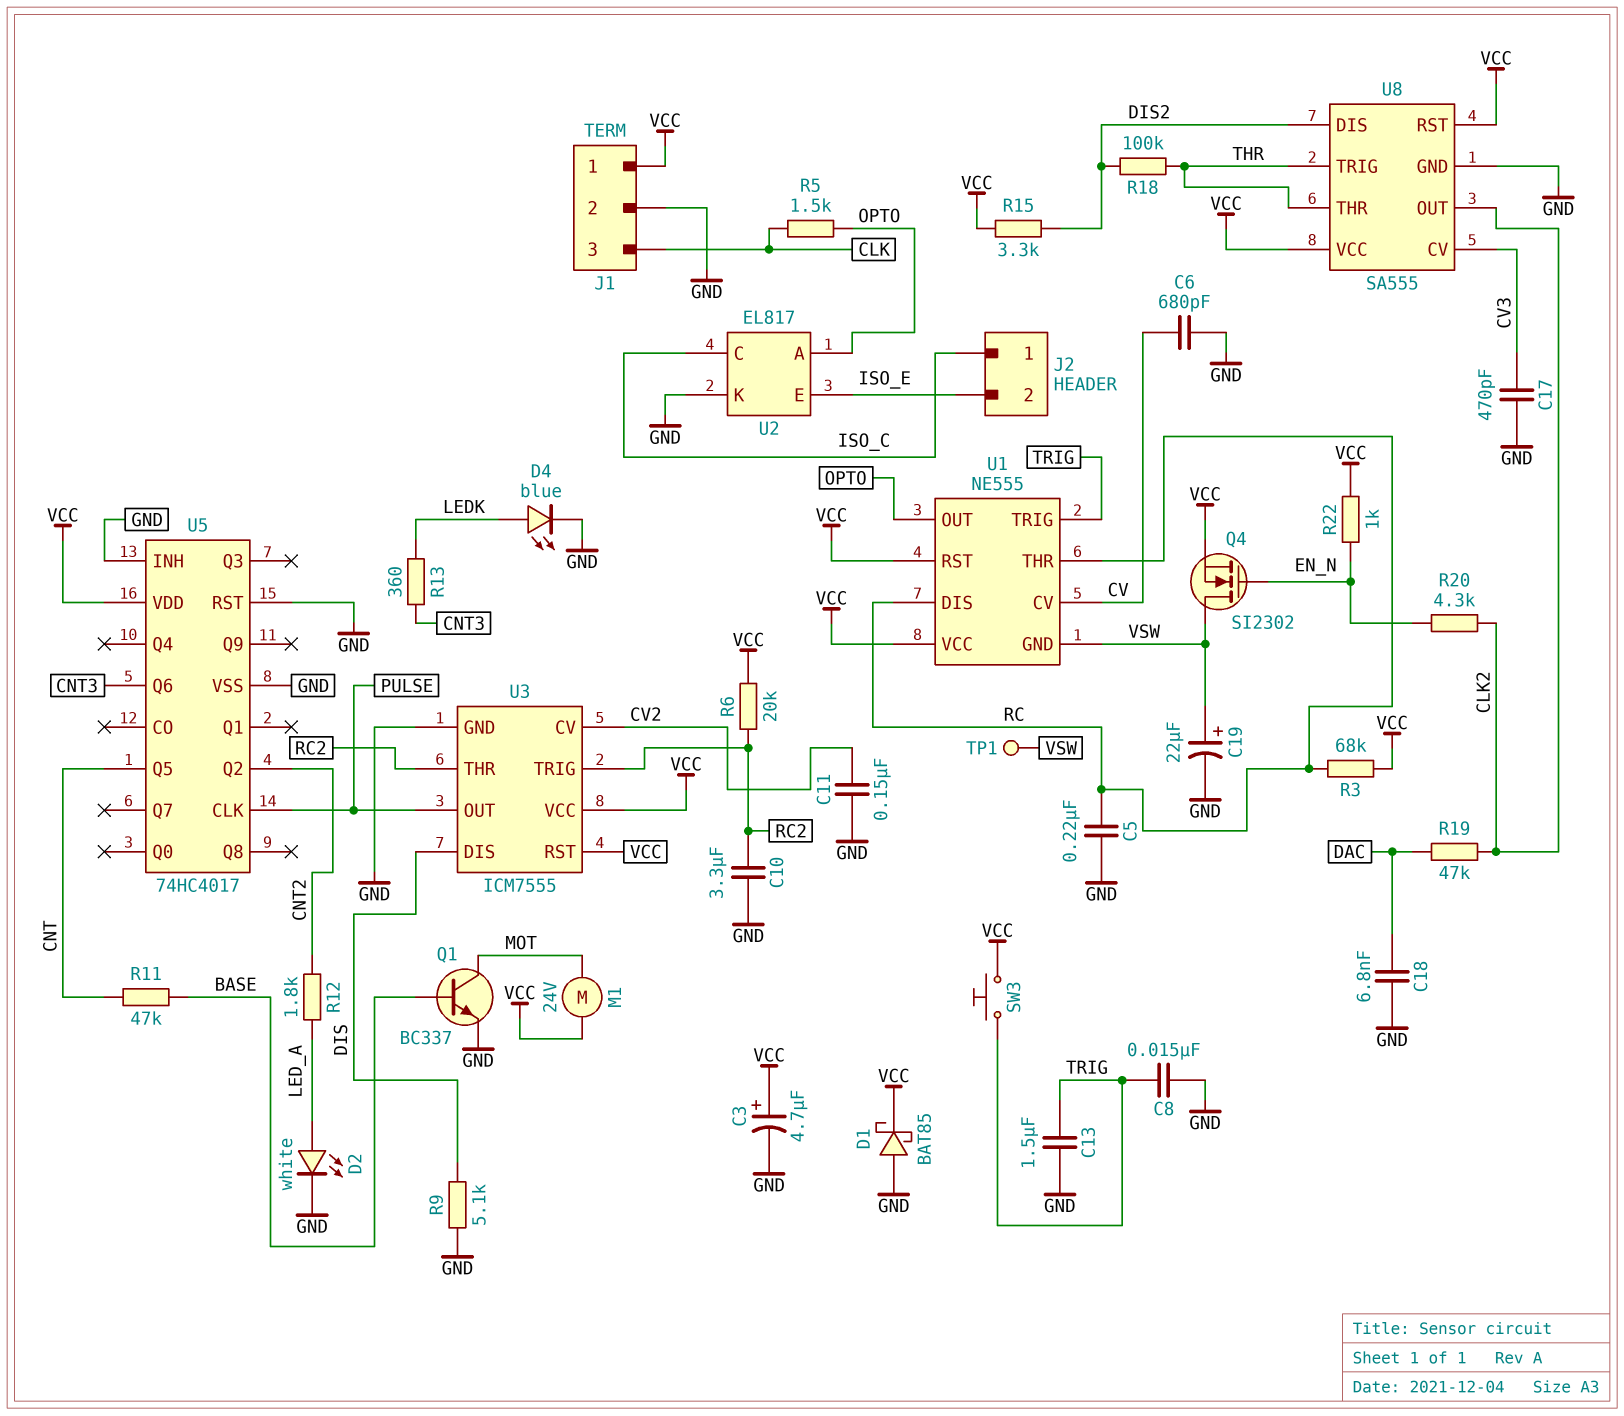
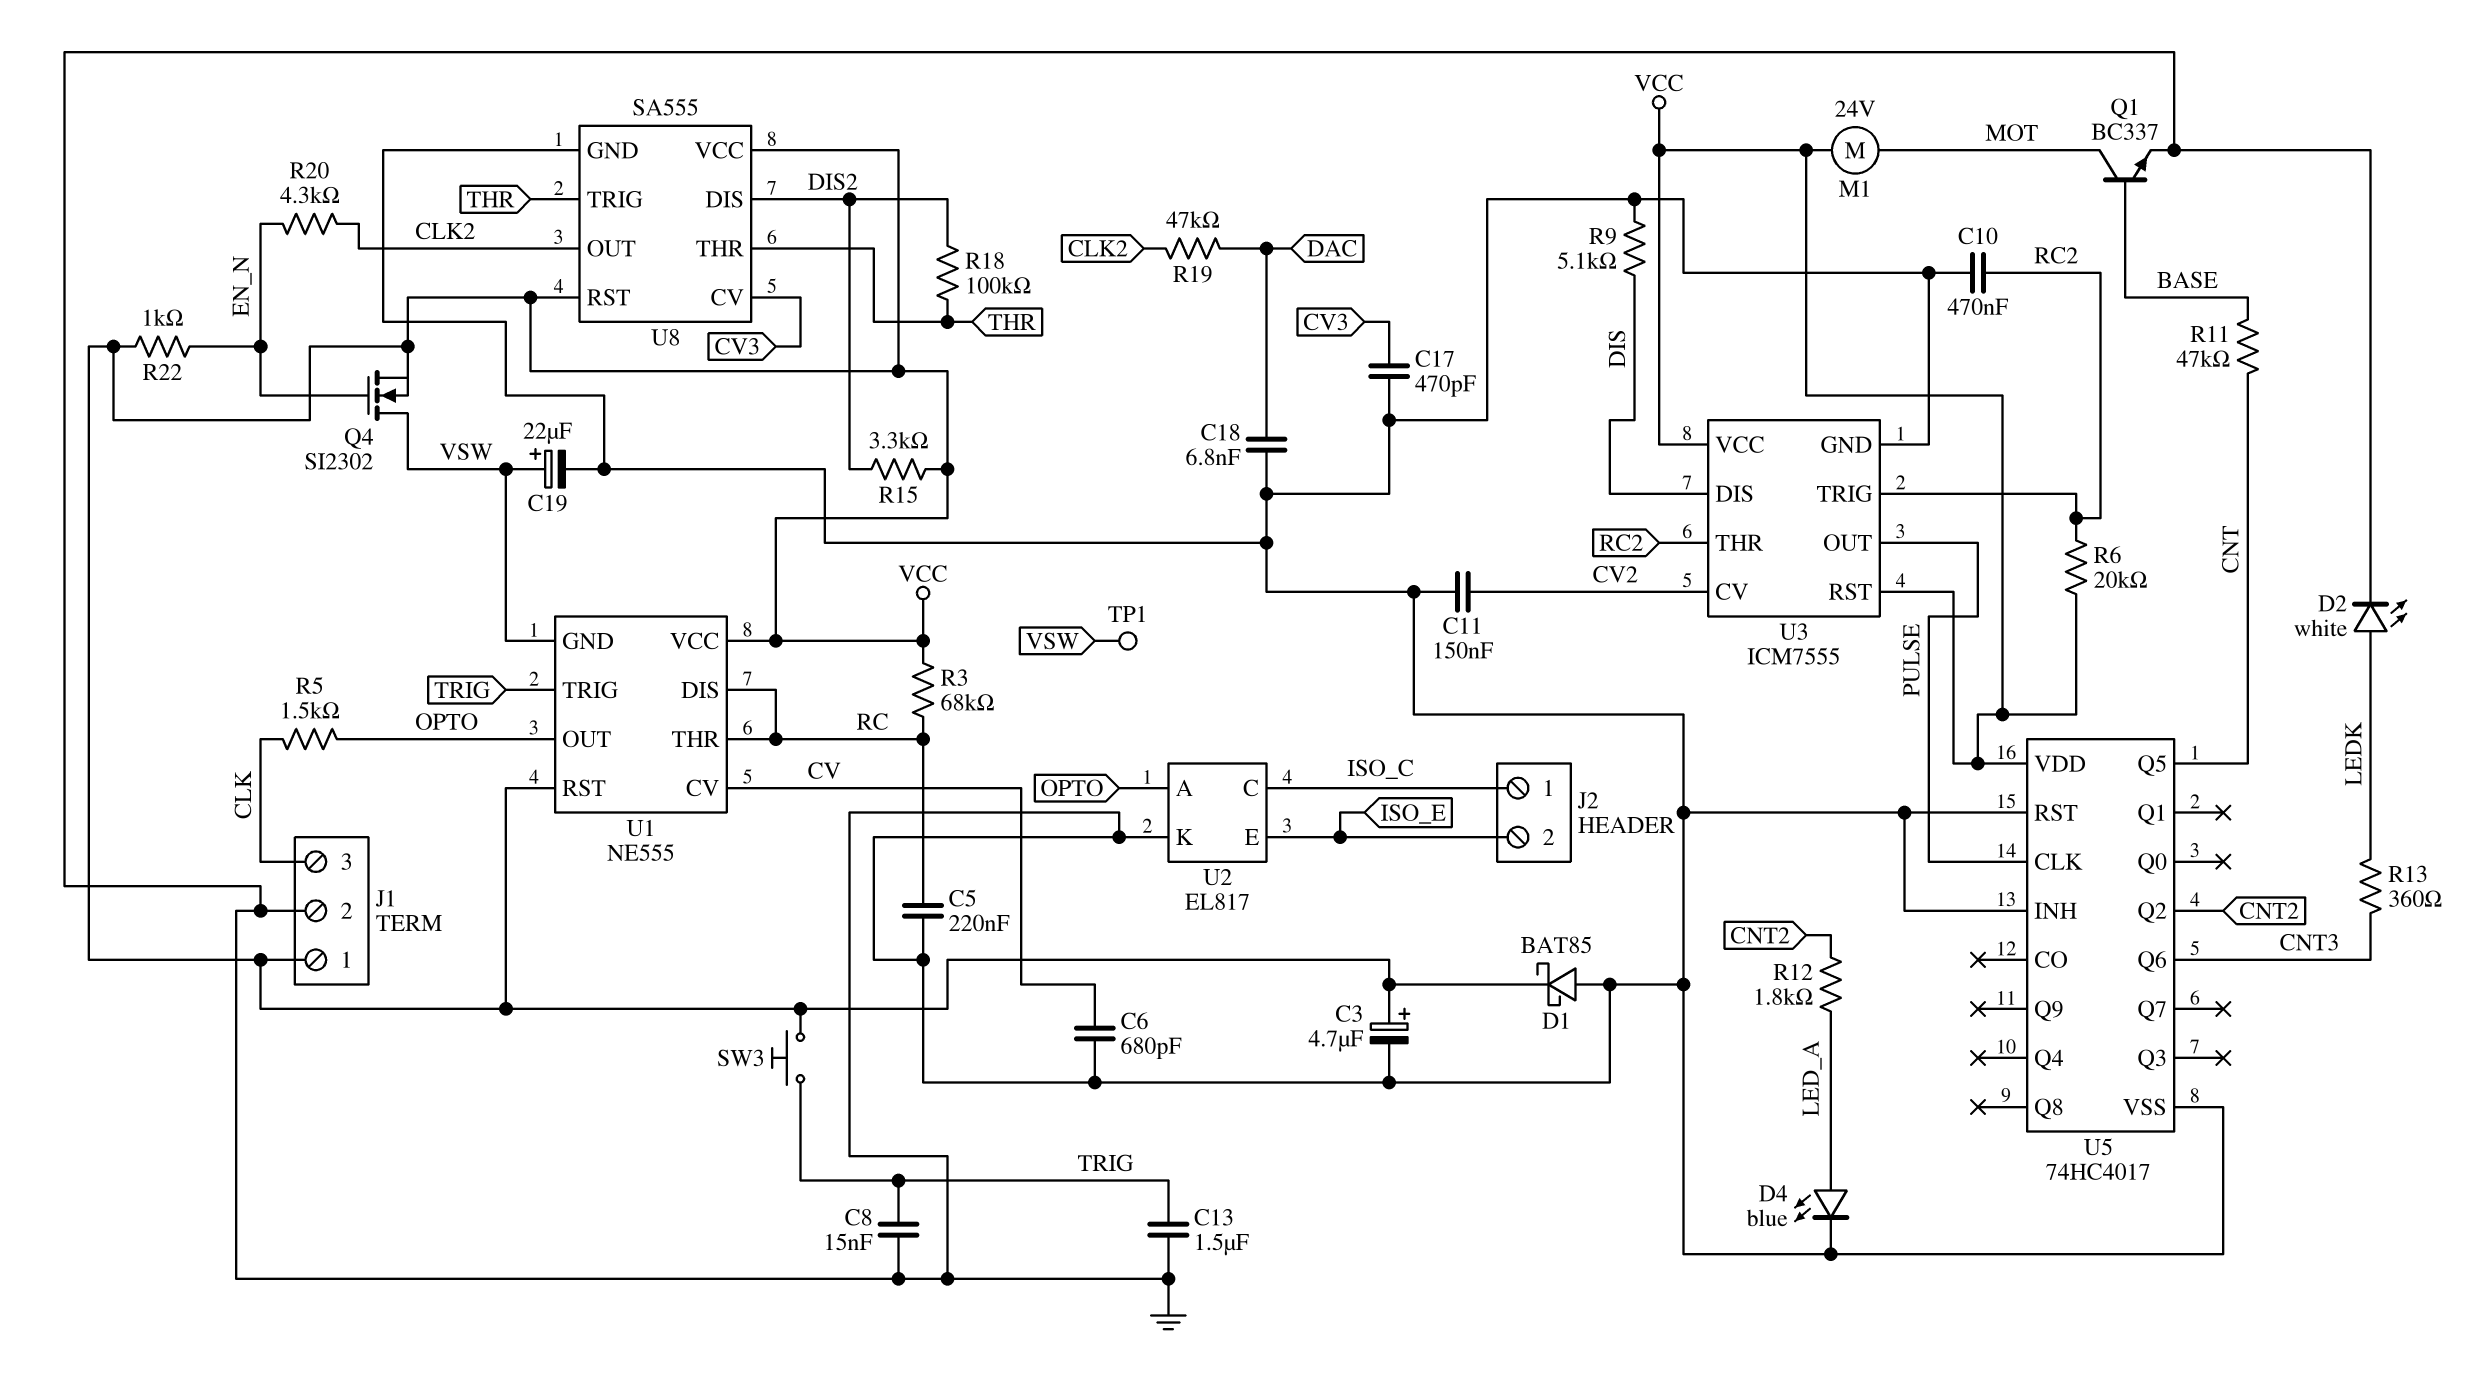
C10: 3.3uF (GND, RC2) -> 470nF (GND, RC2)
D2: LED white (A LED_A, K GND) -> LED white (A LEDK, K GND)
D4: LED blue (A LEDK, K GND) -> LED blue (A LED_A, K GND)

